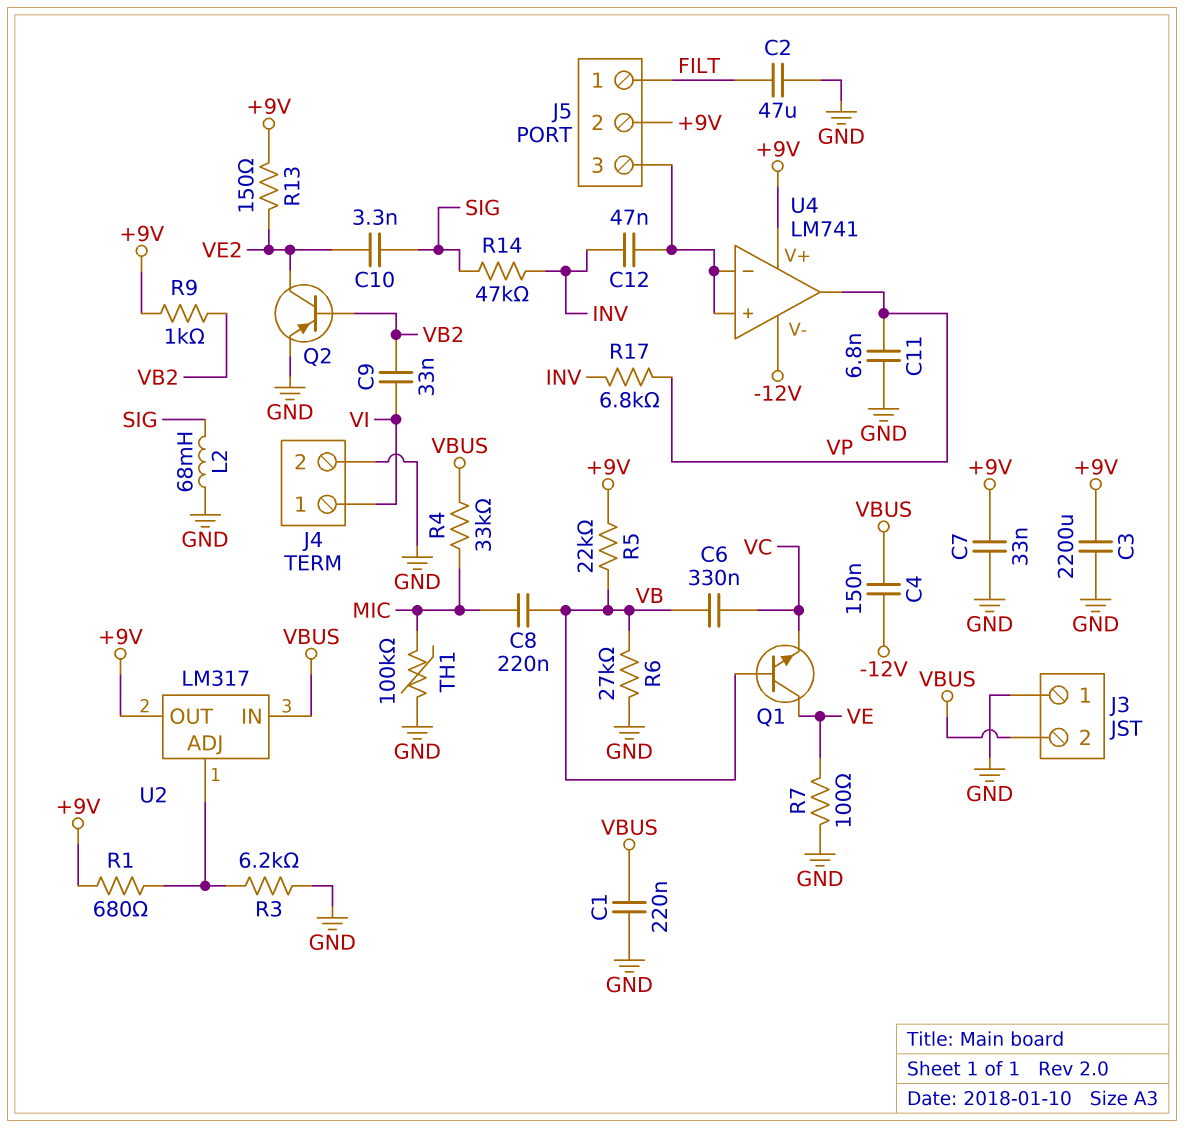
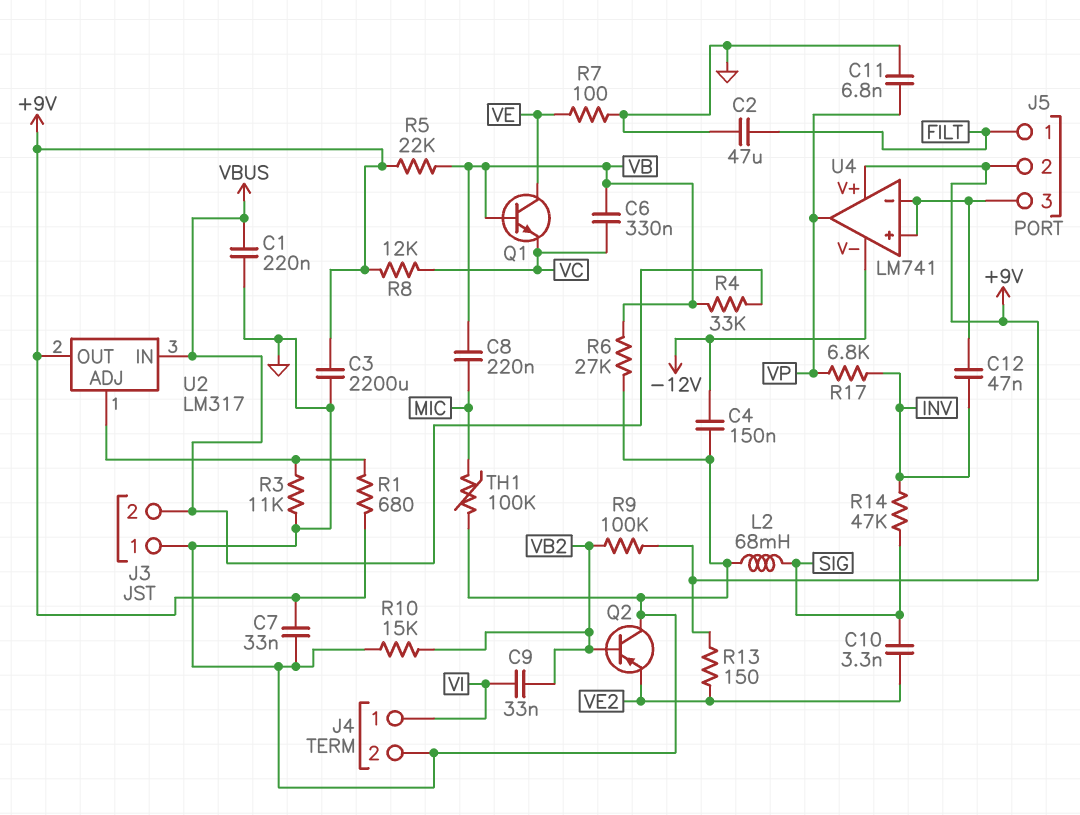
C4: 150nF (-12V, VBUS) -> 150nF (-12V, GND)
Q2: PNP (B VB2, C VE2, E GND) -> PNP (B VB2, C GND, E VE2)
R3: 6.2k (GND, U2/ADJ) -> 11k (GND, U2/ADJ)
R4: 33k (MIC, VBUS) -> 33k (VB, VBUS)
R8: none -> 12k (+9V, VC)
R9: 1k (+9V, VB2) -> 100k (+9V, VB2)
R10: none -> 15k (GND, VB2)

